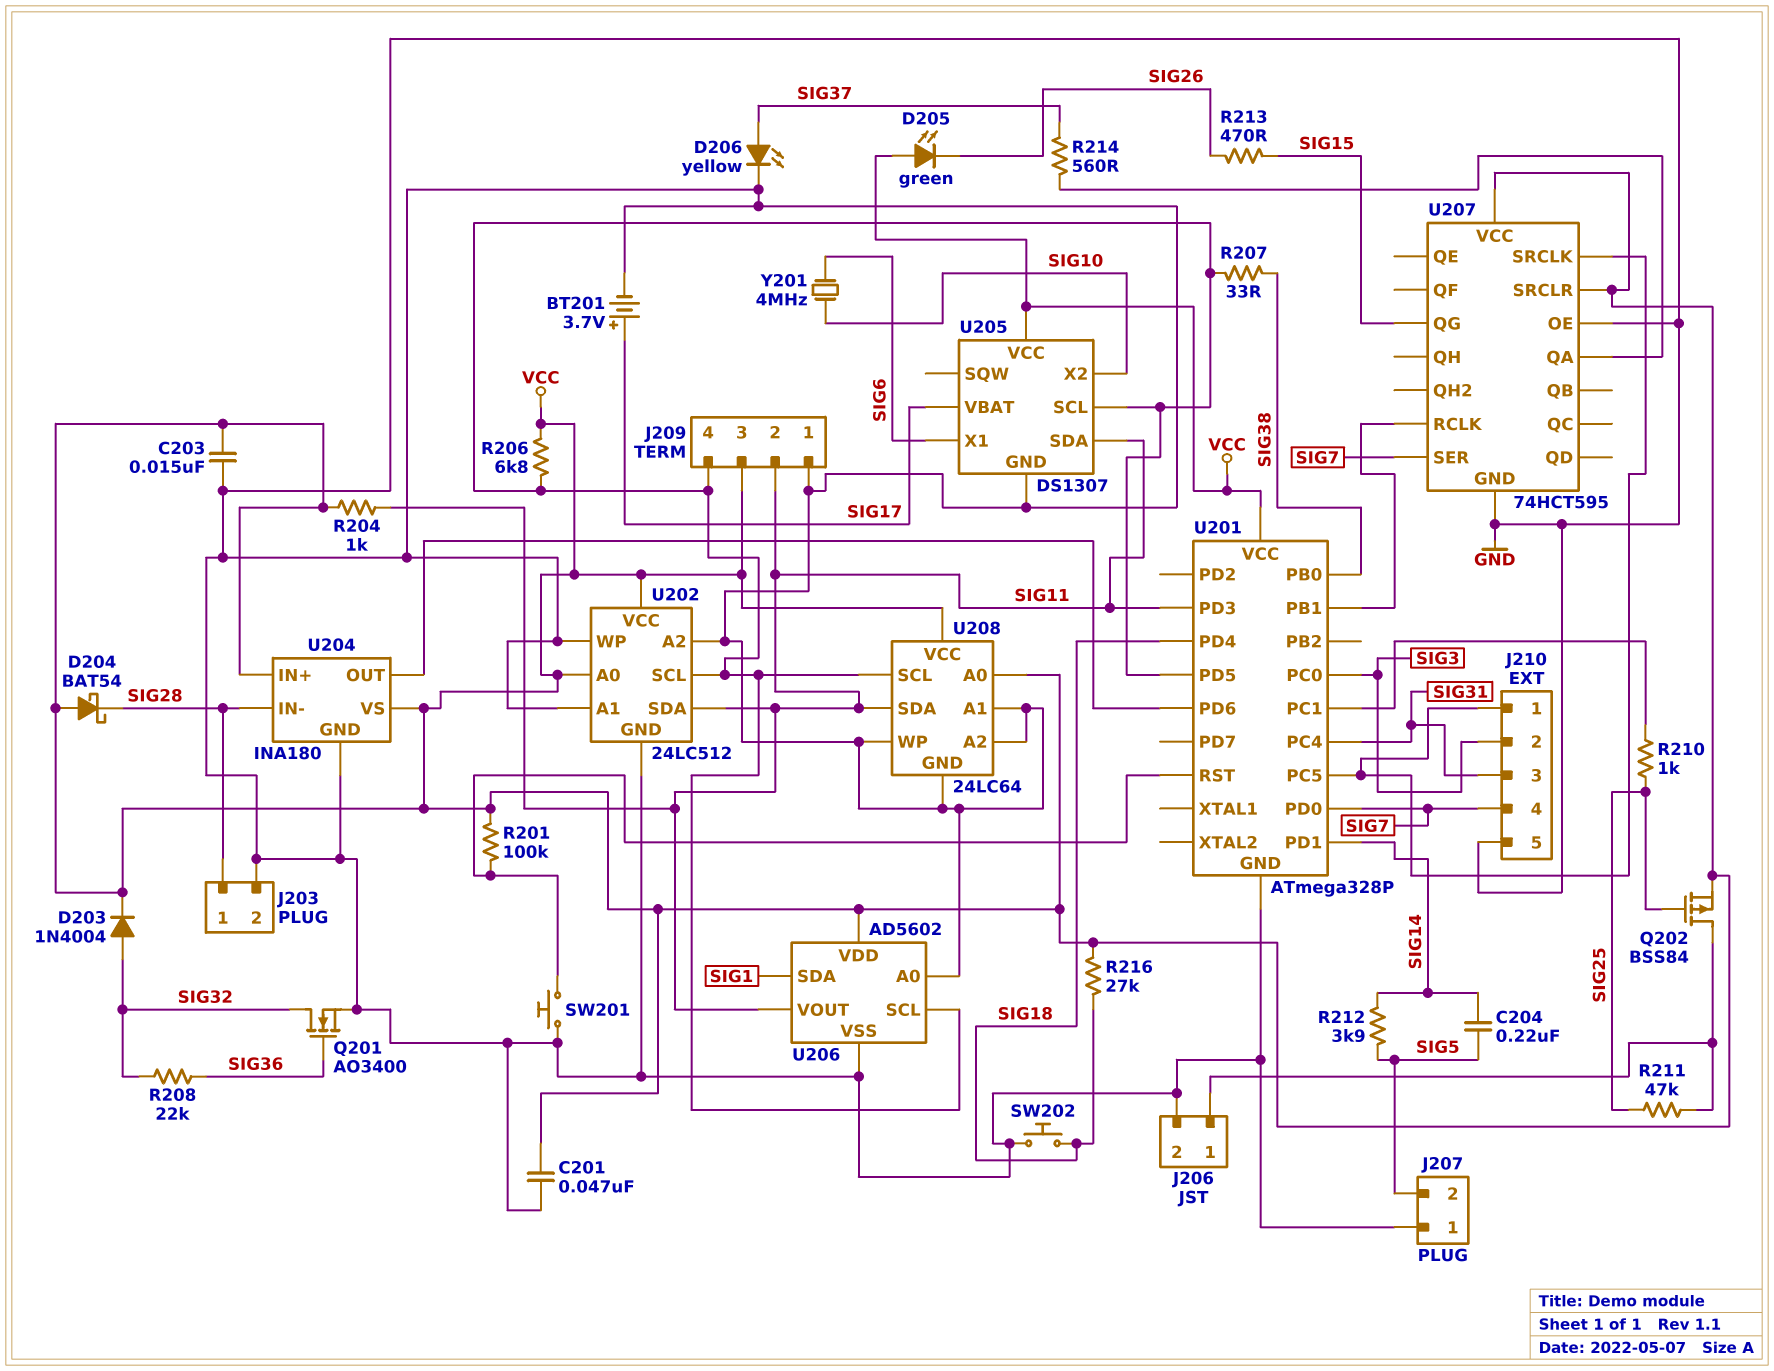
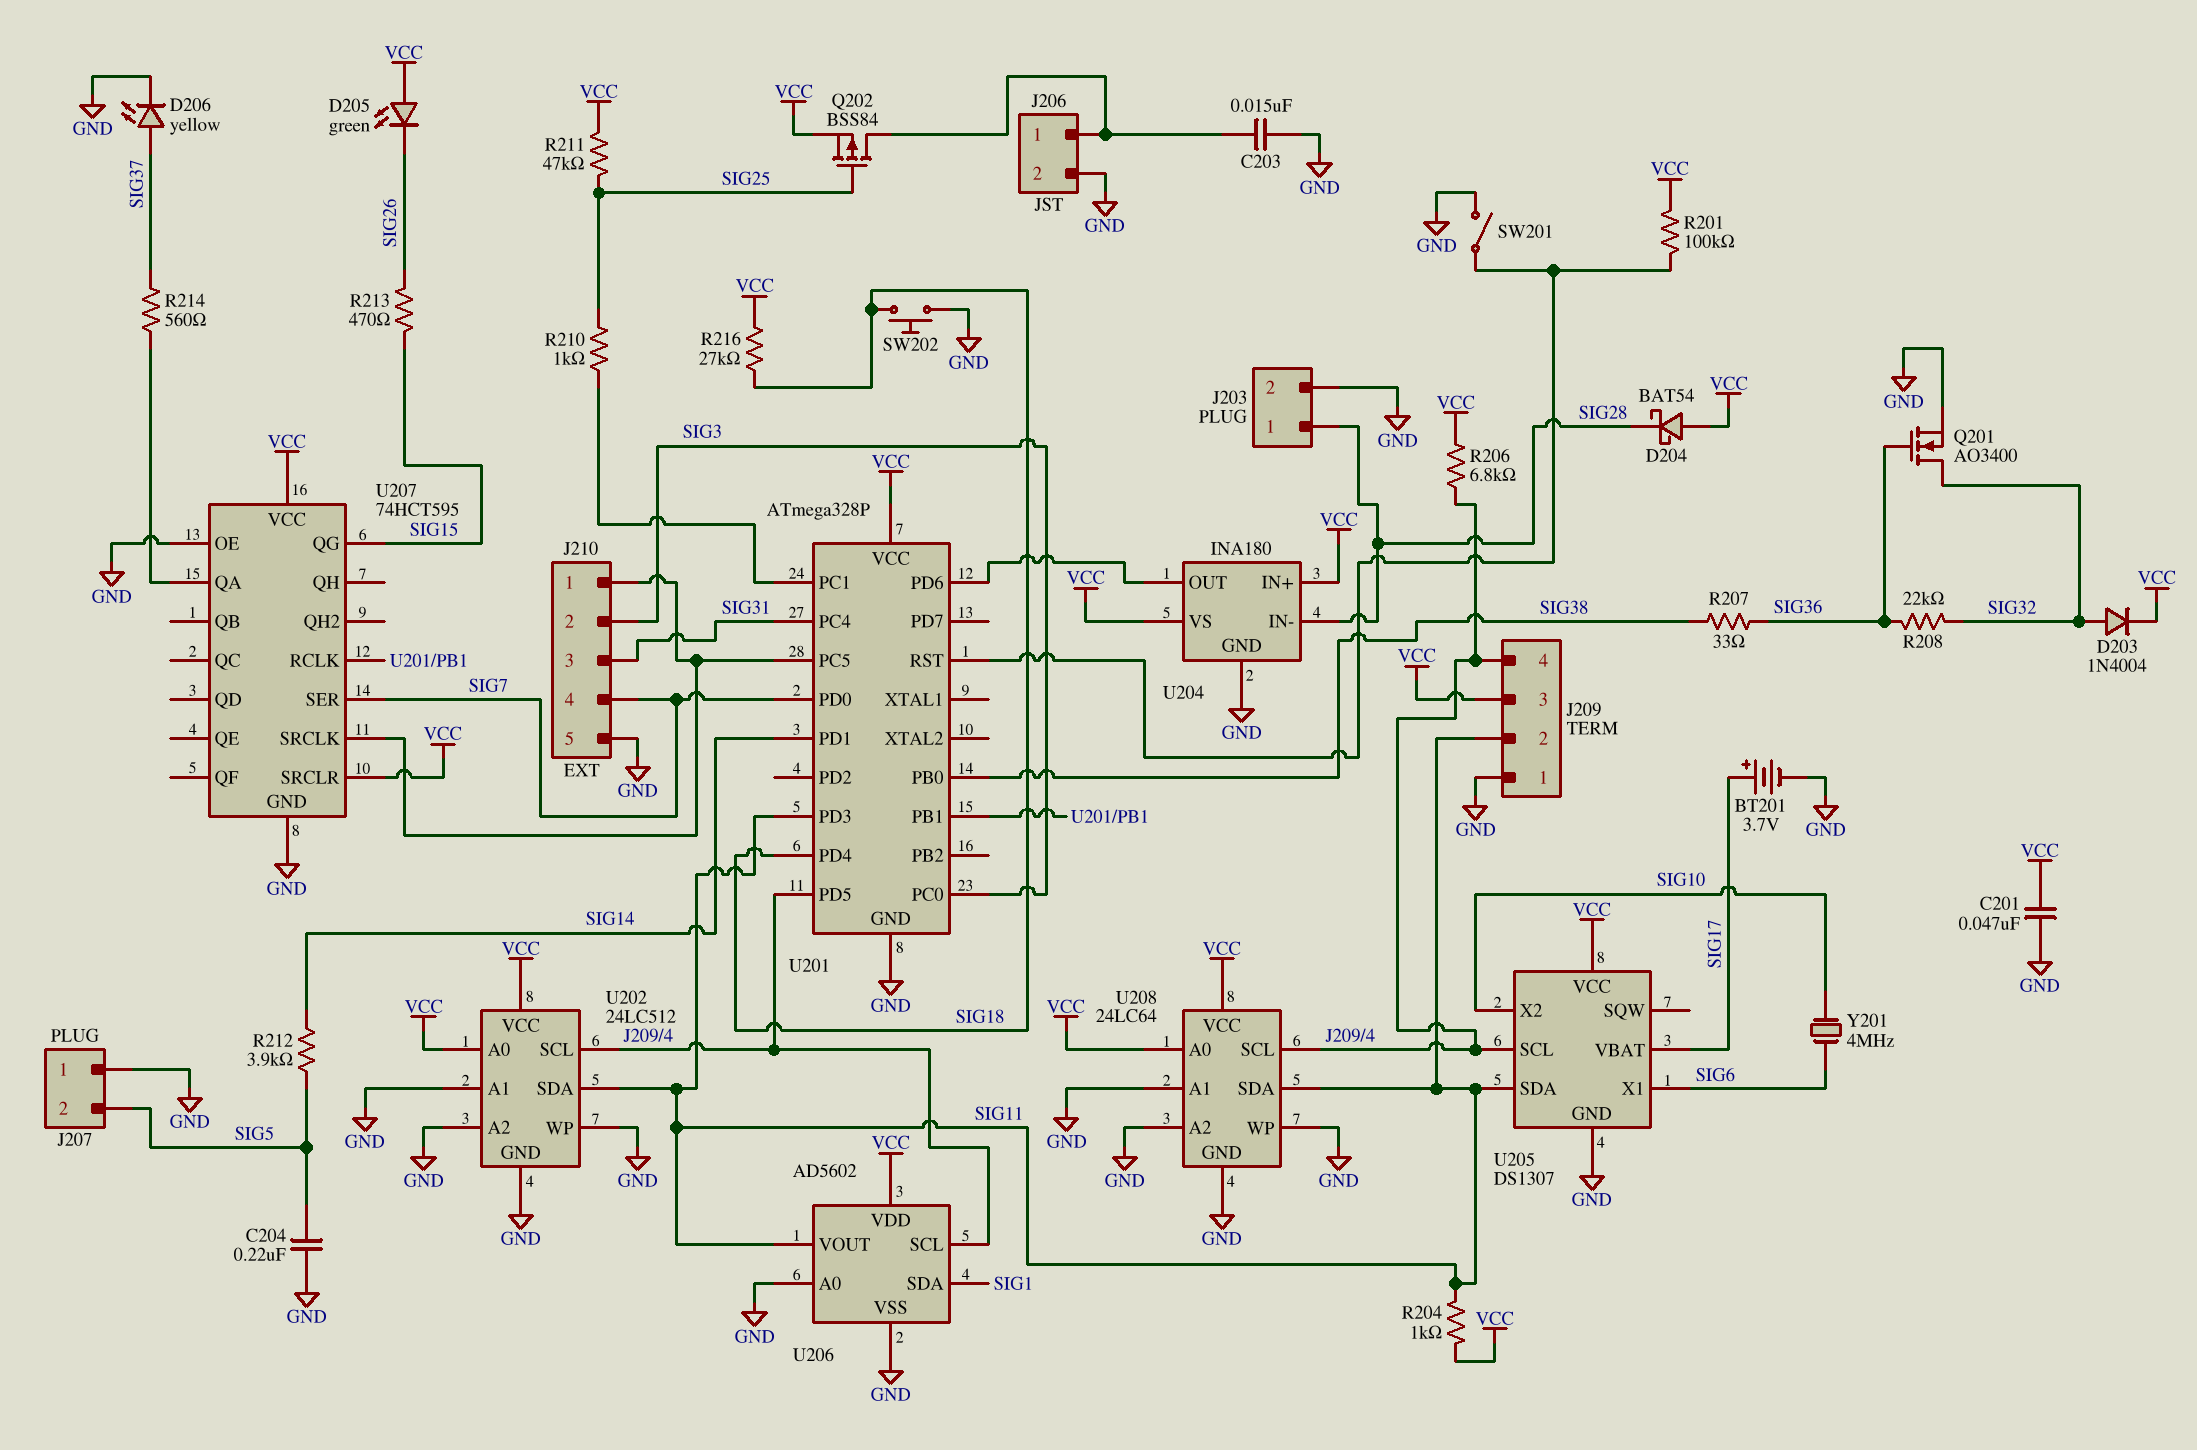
C203: 15nF (GND, VCC) -> 15nF (GND, J206/1)
C204: 220nF (SIG5, SIG14) -> 220nF (GND, SIG5)
R207: 33 (J209/4, SIG38) -> 33 (SIG36, SIG38)
R211: 47k (J206/1, SIG25) -> 47k (SIG25, VCC)
SW201: button (GND, U201/RST) -> switch (GND, U201/RST)

